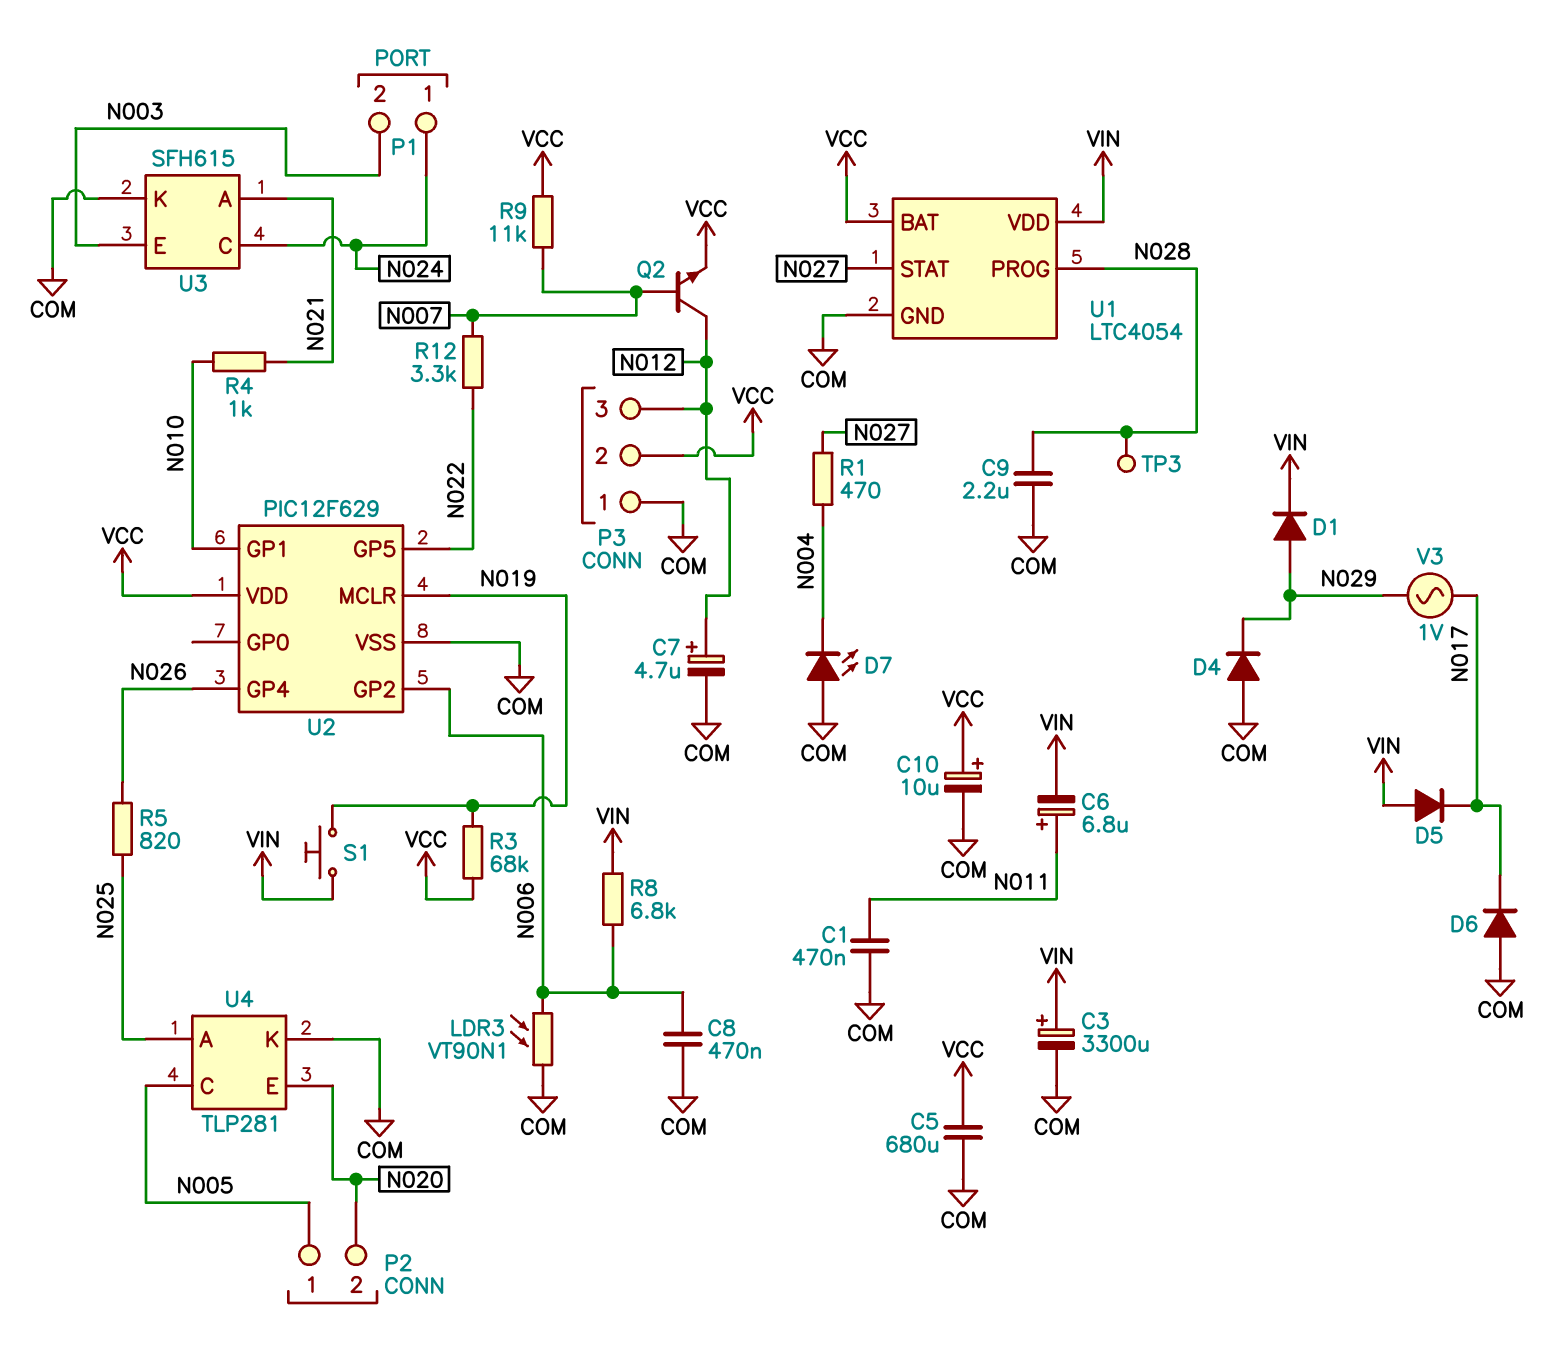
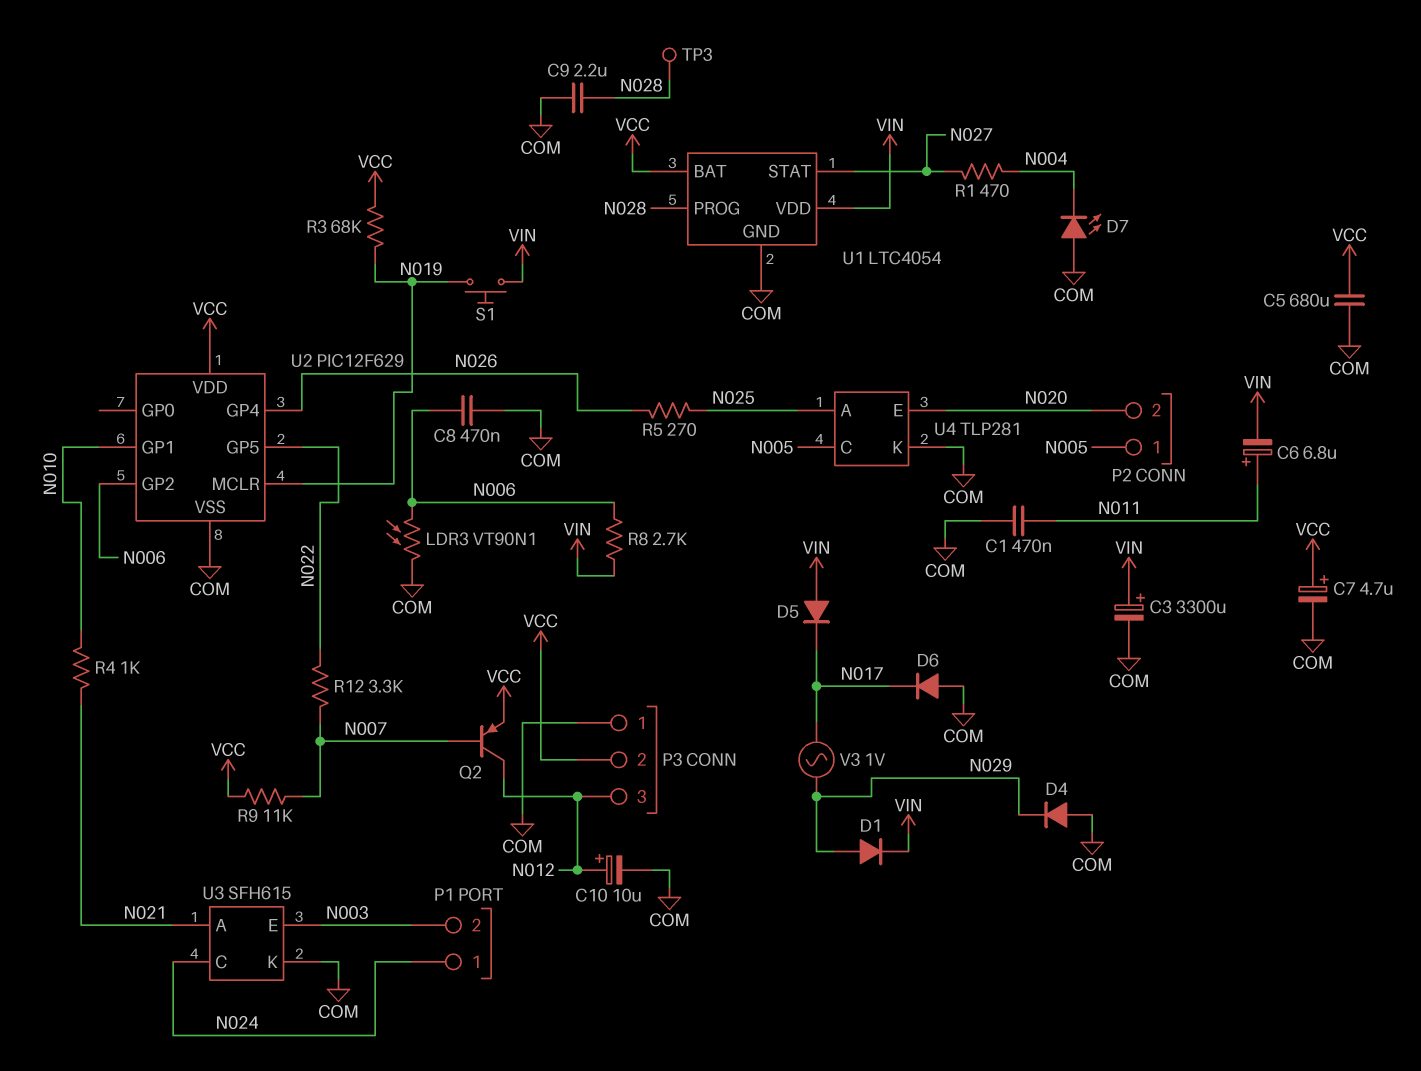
C7: 4.7uF (plus N012, minus COM) -> 4.7uF (plus VCC, minus COM)
C10: 10uF (plus VCC, minus COM) -> 10uF (plus N012, minus COM)
Q2: NPN (B N007, C N012, E VCC) -> PNP (B N007, C N012, E VCC)
R5: 820 (N025, N026) -> 270 (N025, N026)
R8: 6.8k (N006, VIN) -> 2.7k (N006, VIN)

